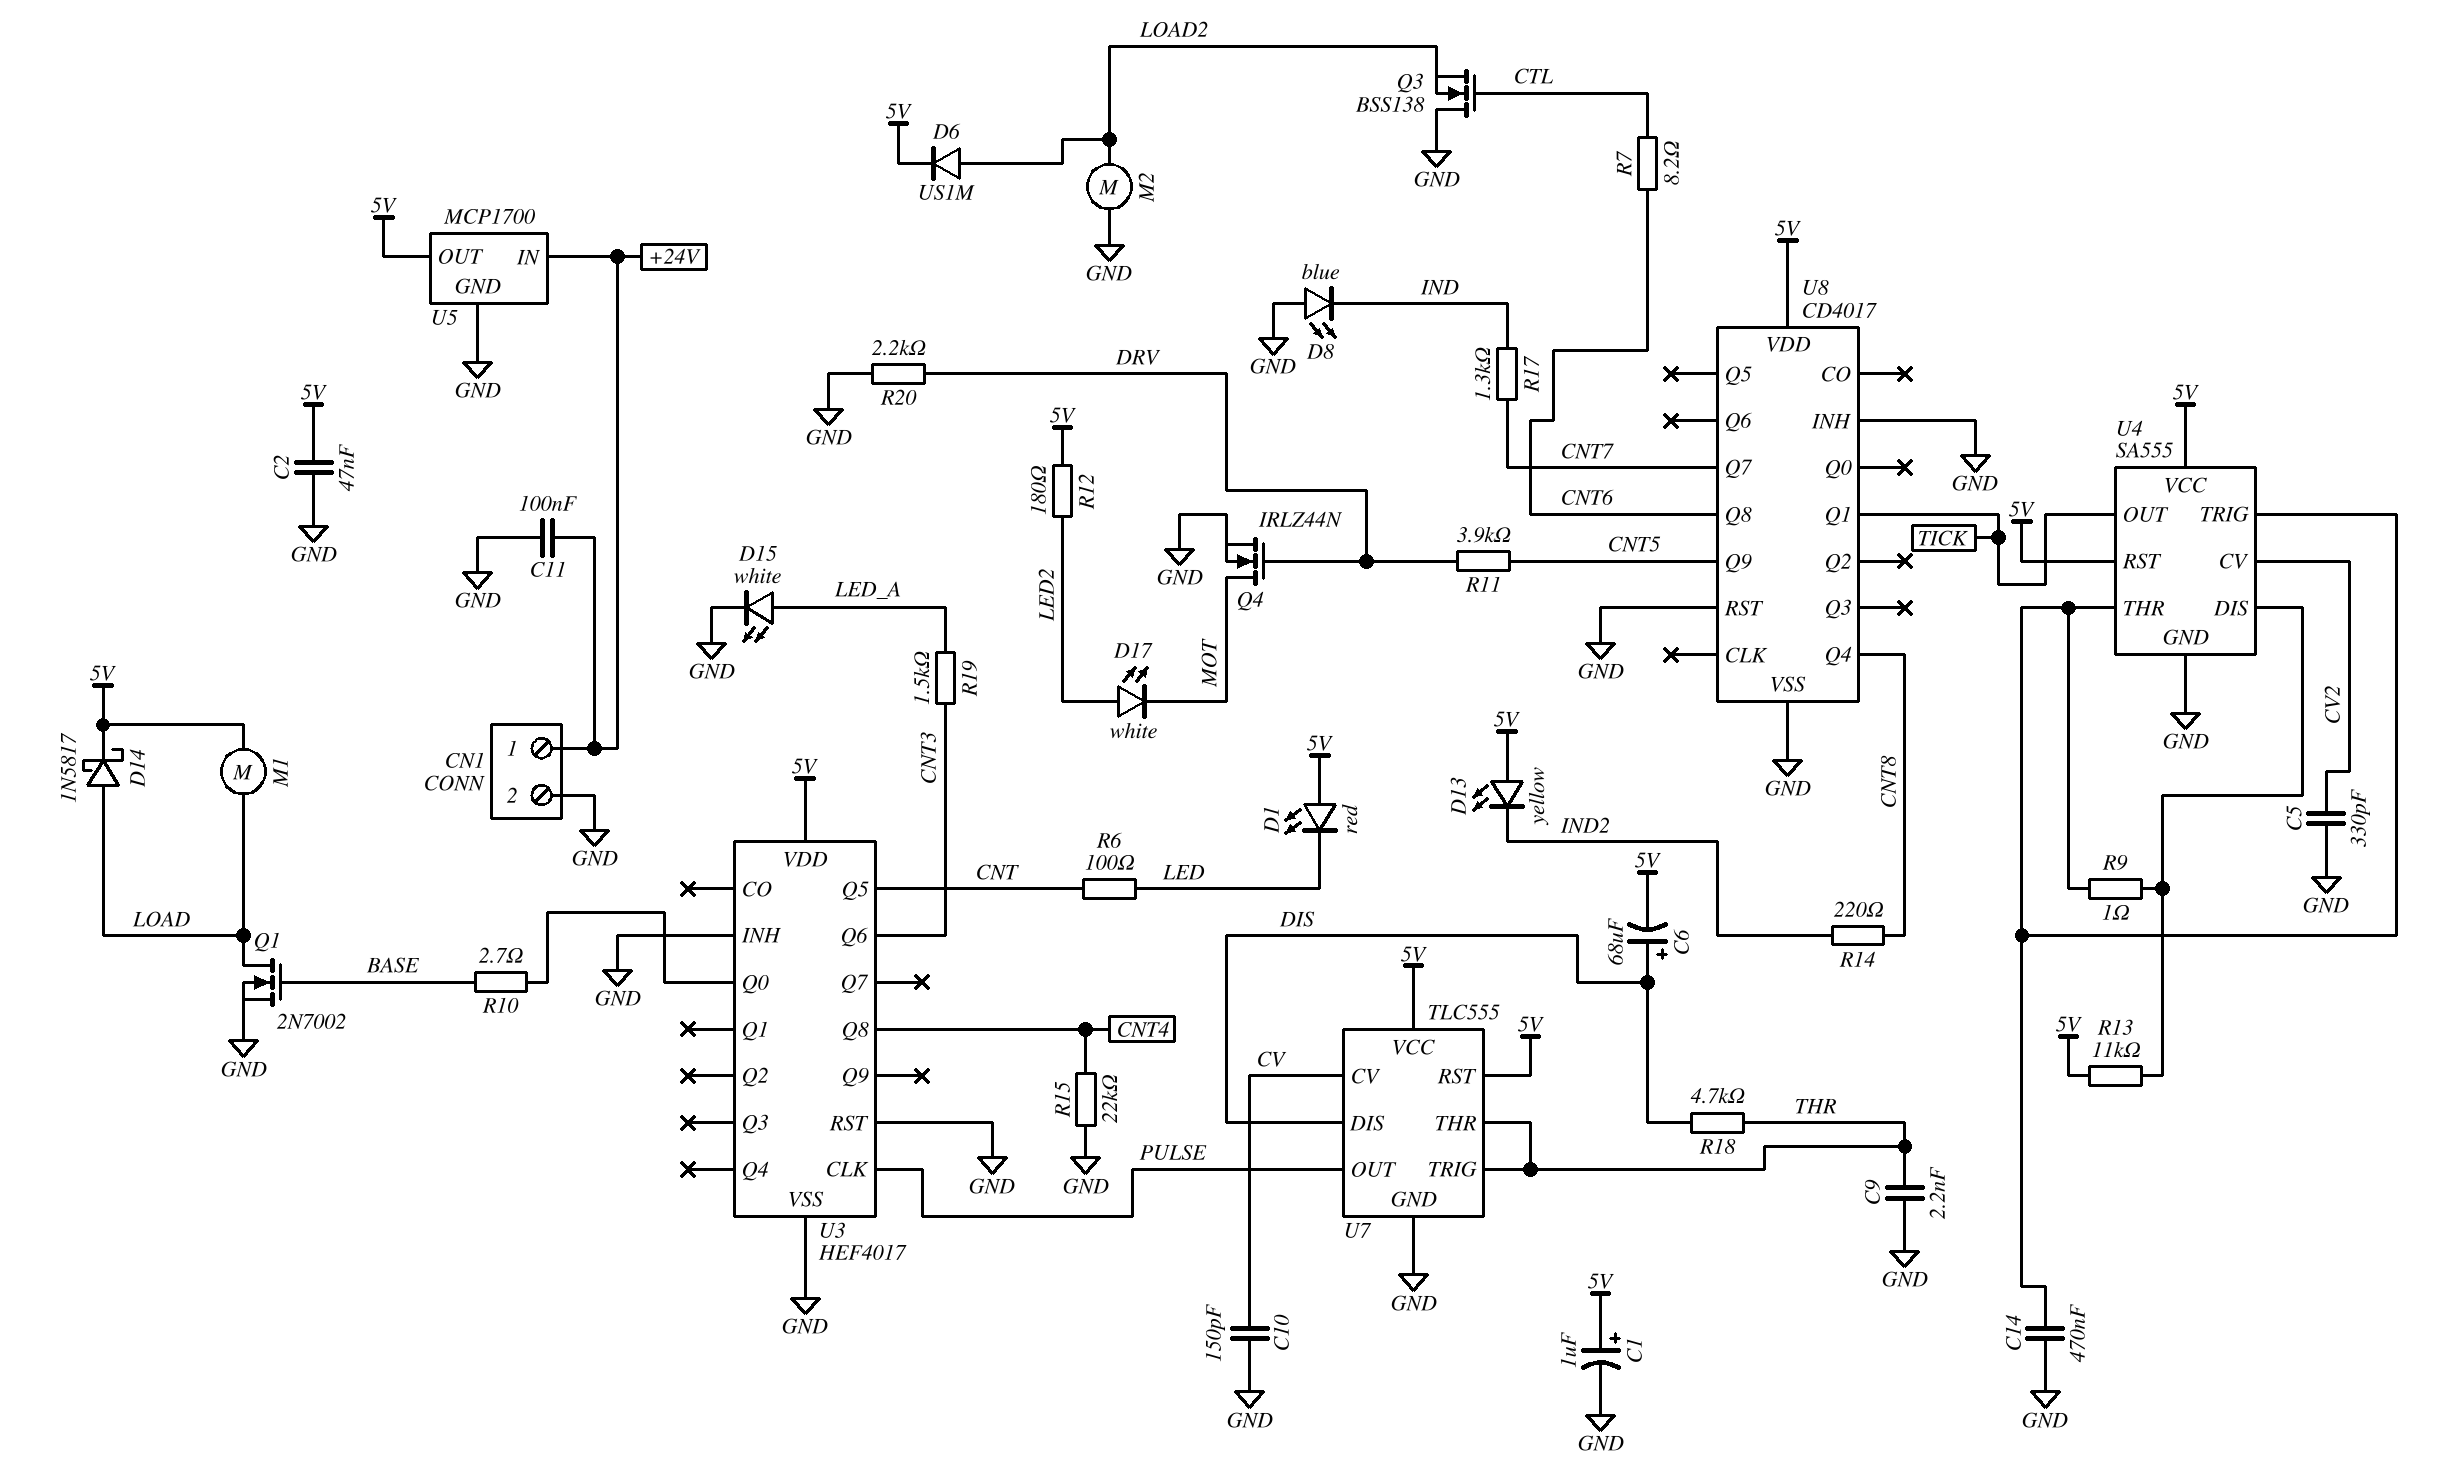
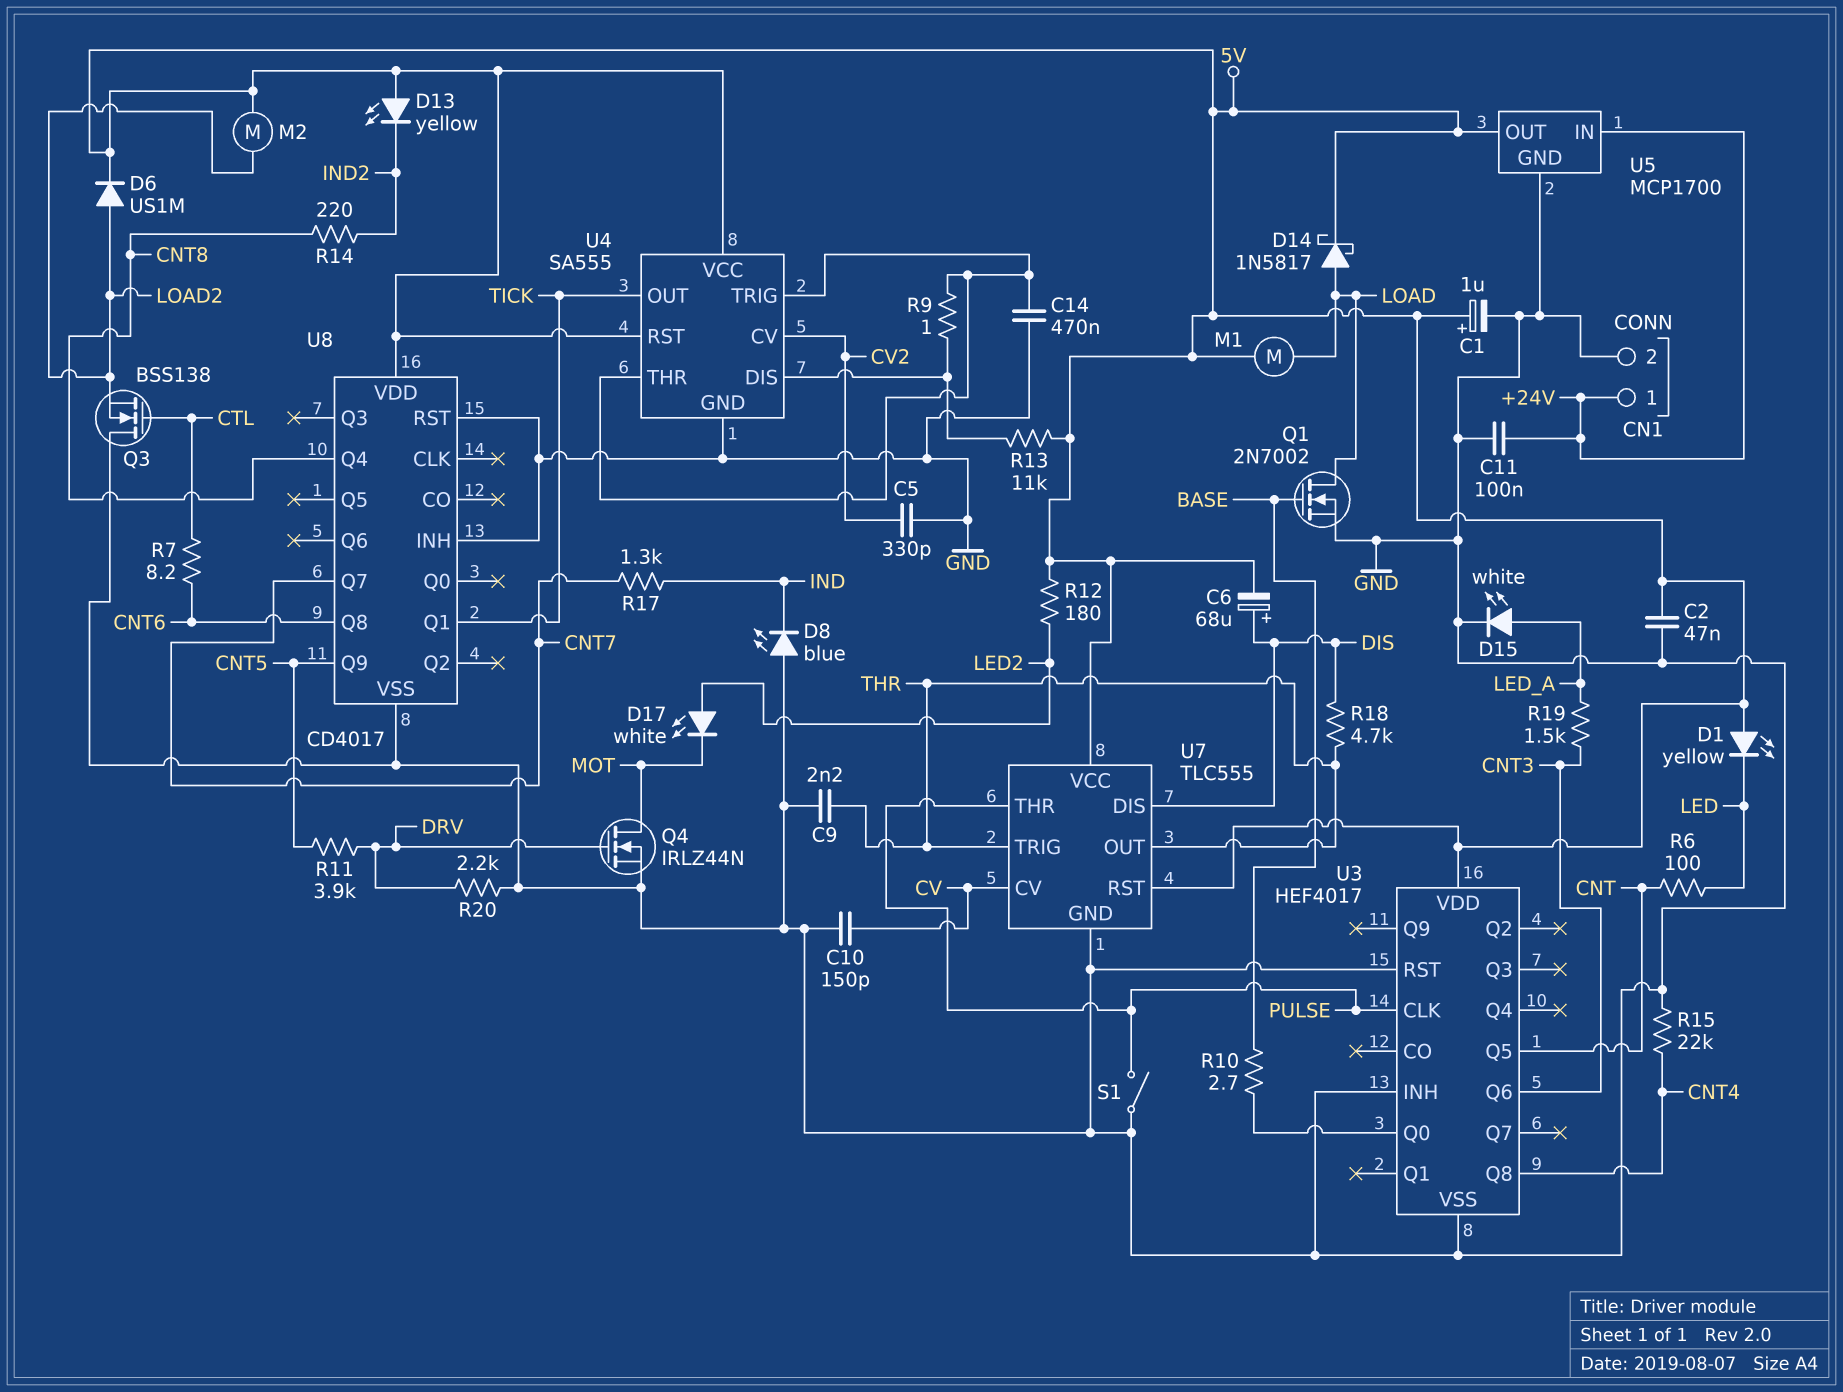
D1: LED red (A 5V, K LED) -> LED yellow (A 5V, K LED)
M2: motor (GND, LOAD2) -> motor (5V, LOAD2)
S1: none -> switch (GND, PULSE)
U7 pin OUT: PULSE -> THR
U7 pin THR: THR -> PULSE

